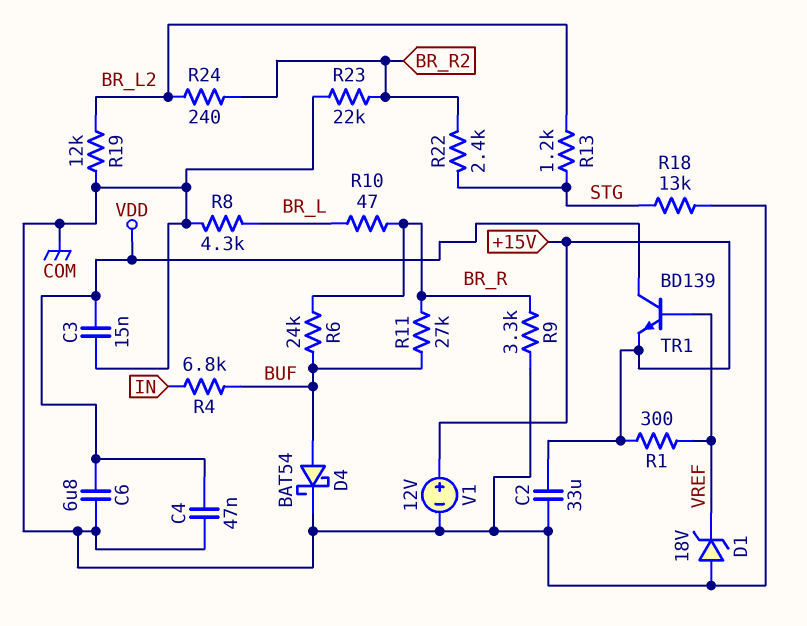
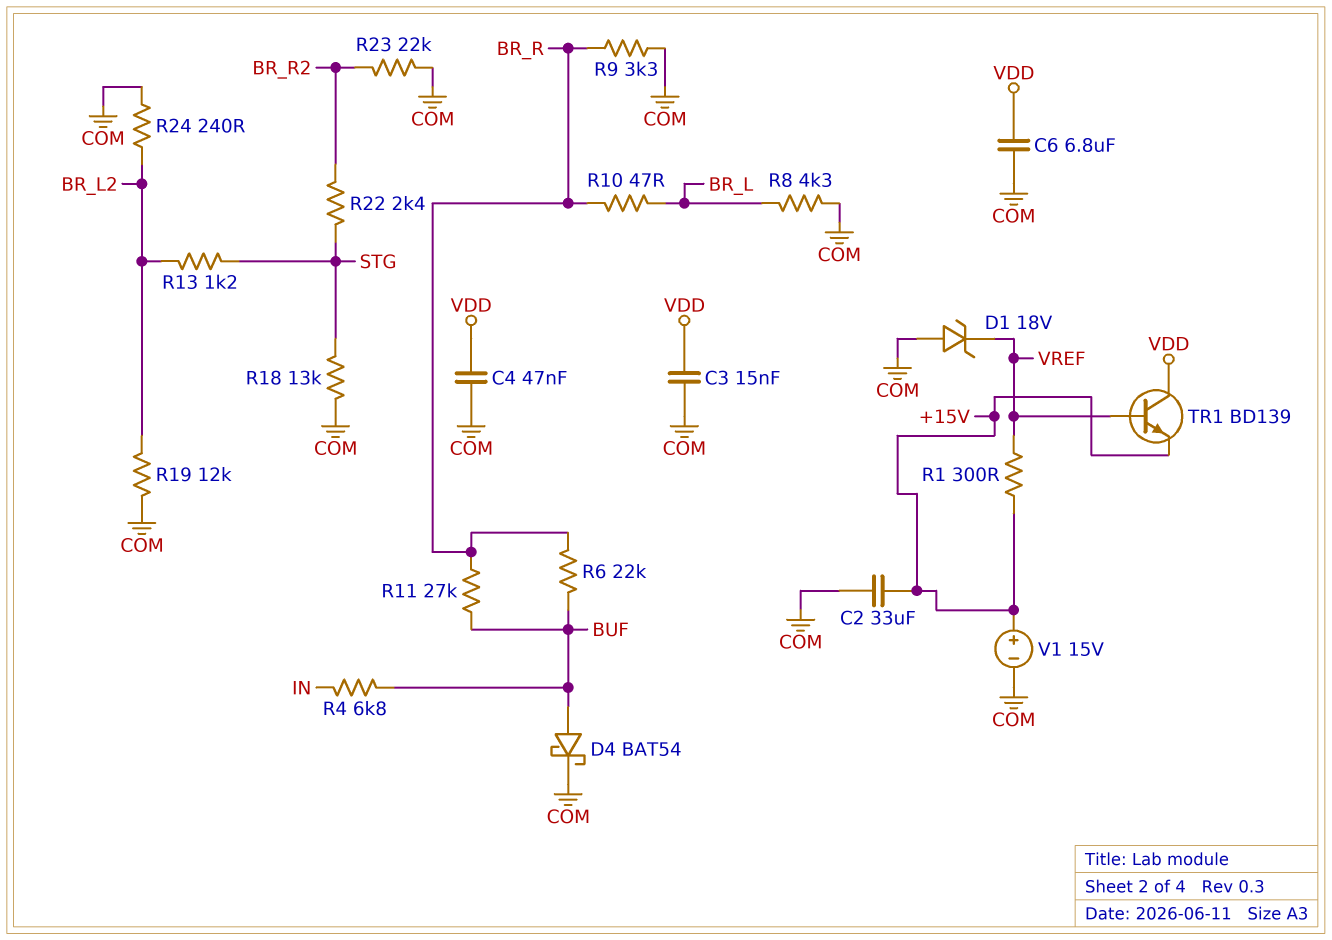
R6: 24k (BR_R, BUF) -> 22k (BR_R, BUF)
R24: 240 (BR_L2, BR_R2) -> 240 (BR_L2, COM)
V1: 12V (plus +15V, minus COM) -> 15V (plus +15V, minus COM)

